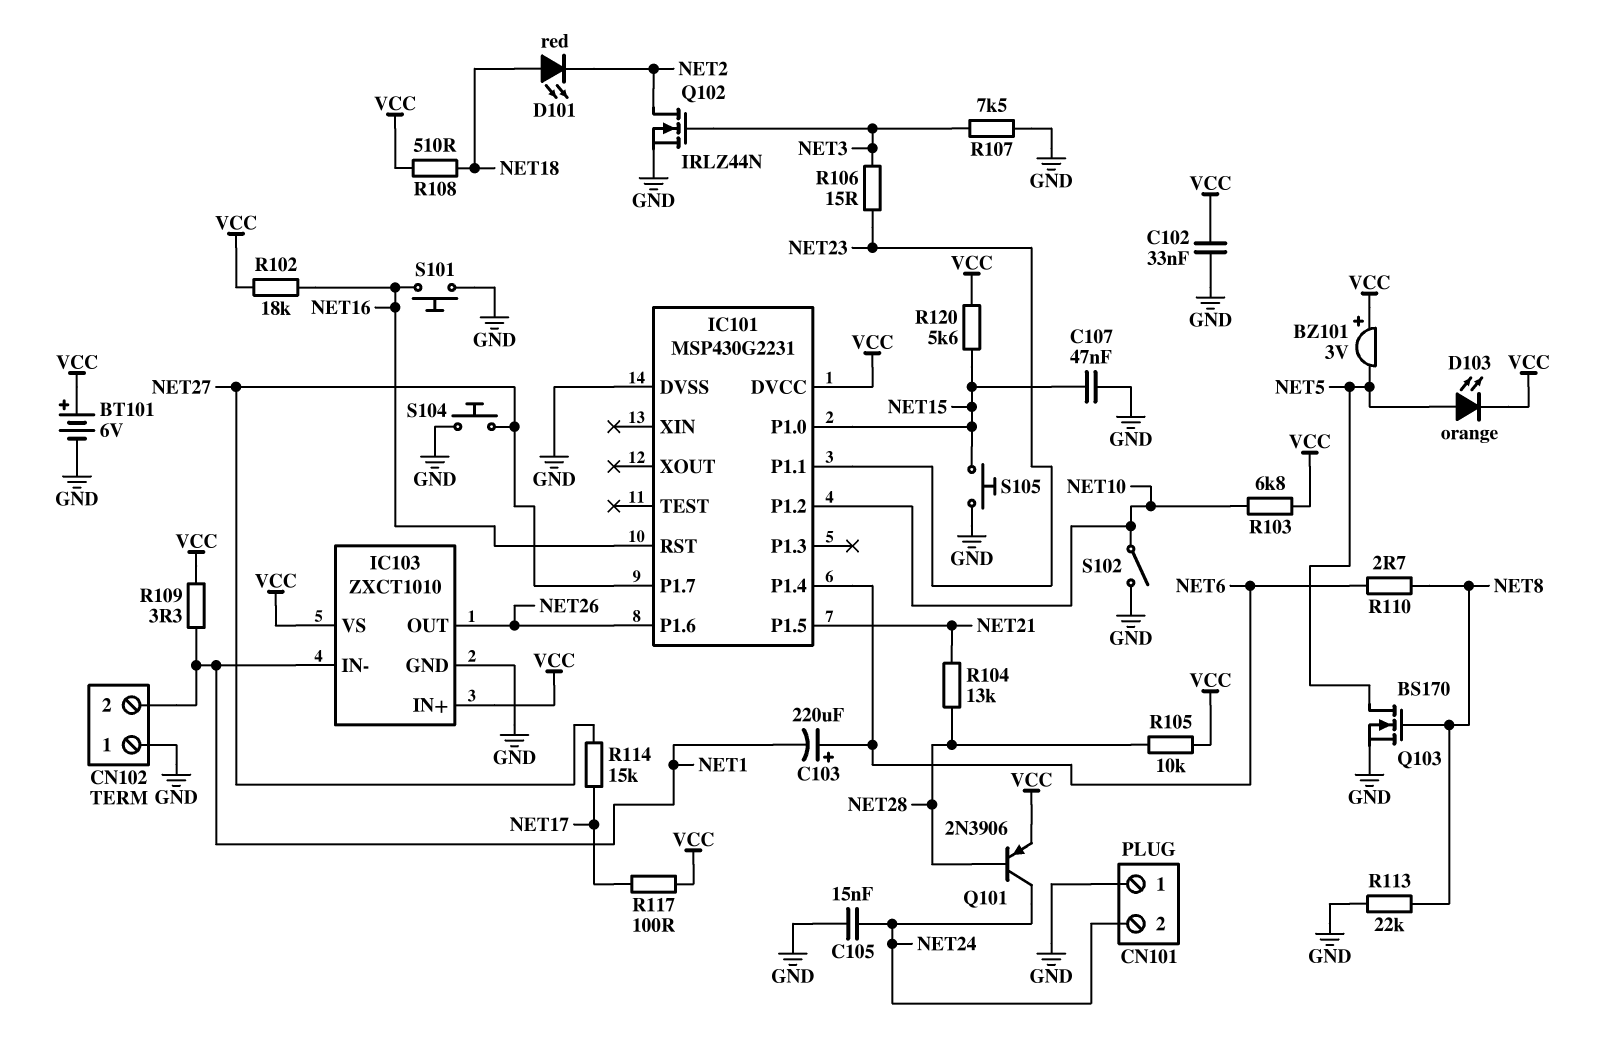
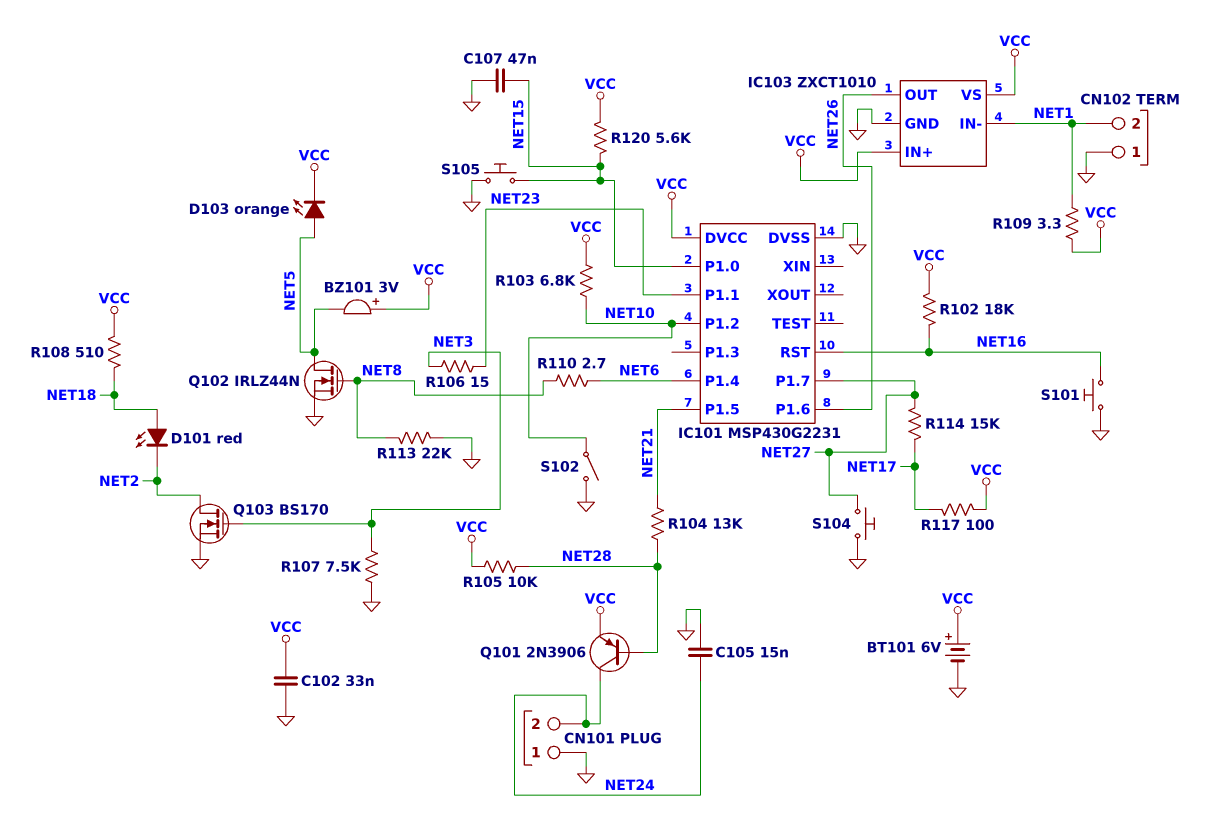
C103: 220uF (plus NET6, minus NET1) -> none
Q102: NMOS IRLZ44N (G NET3, D NET2, S GND) -> NMOS IRLZ44N (G NET8, D NET5, S GND)
Q103: NMOS BS170 (G NET8, D NET5, S GND) -> NMOS BS170 (G NET3, D NET2, S GND)

